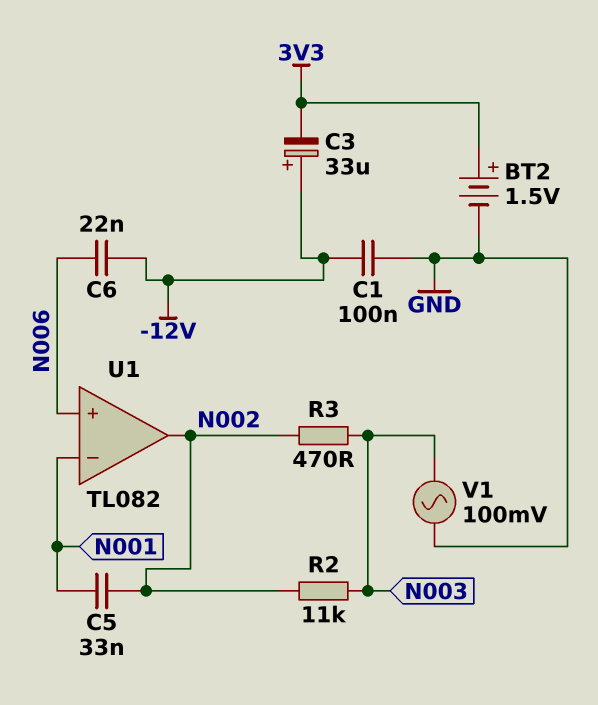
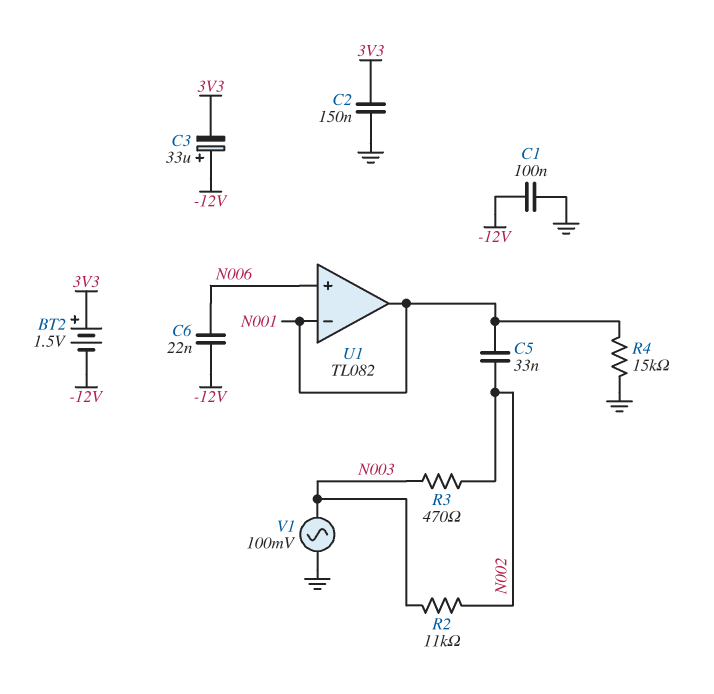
BT2: 1.5V (plus 3V3, minus GND) -> 1.5V (plus 3V3, minus -12V)
C2: none -> 150nF (3V3, GND)
R4: none -> 15k (GND, N001)
U1 pin out: N002 -> N001

